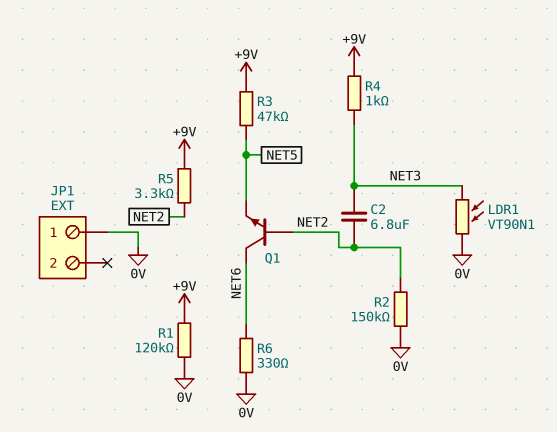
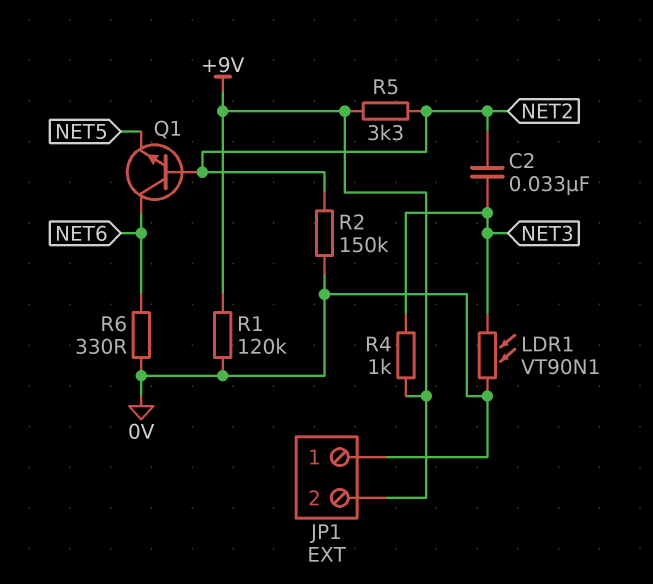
C2: 6.8uF (NET2, NET3) -> 33nF (NET2, NET3)
JP1 pin 2: none -> +9V
R3: 47k (+9V, NET5) -> none

